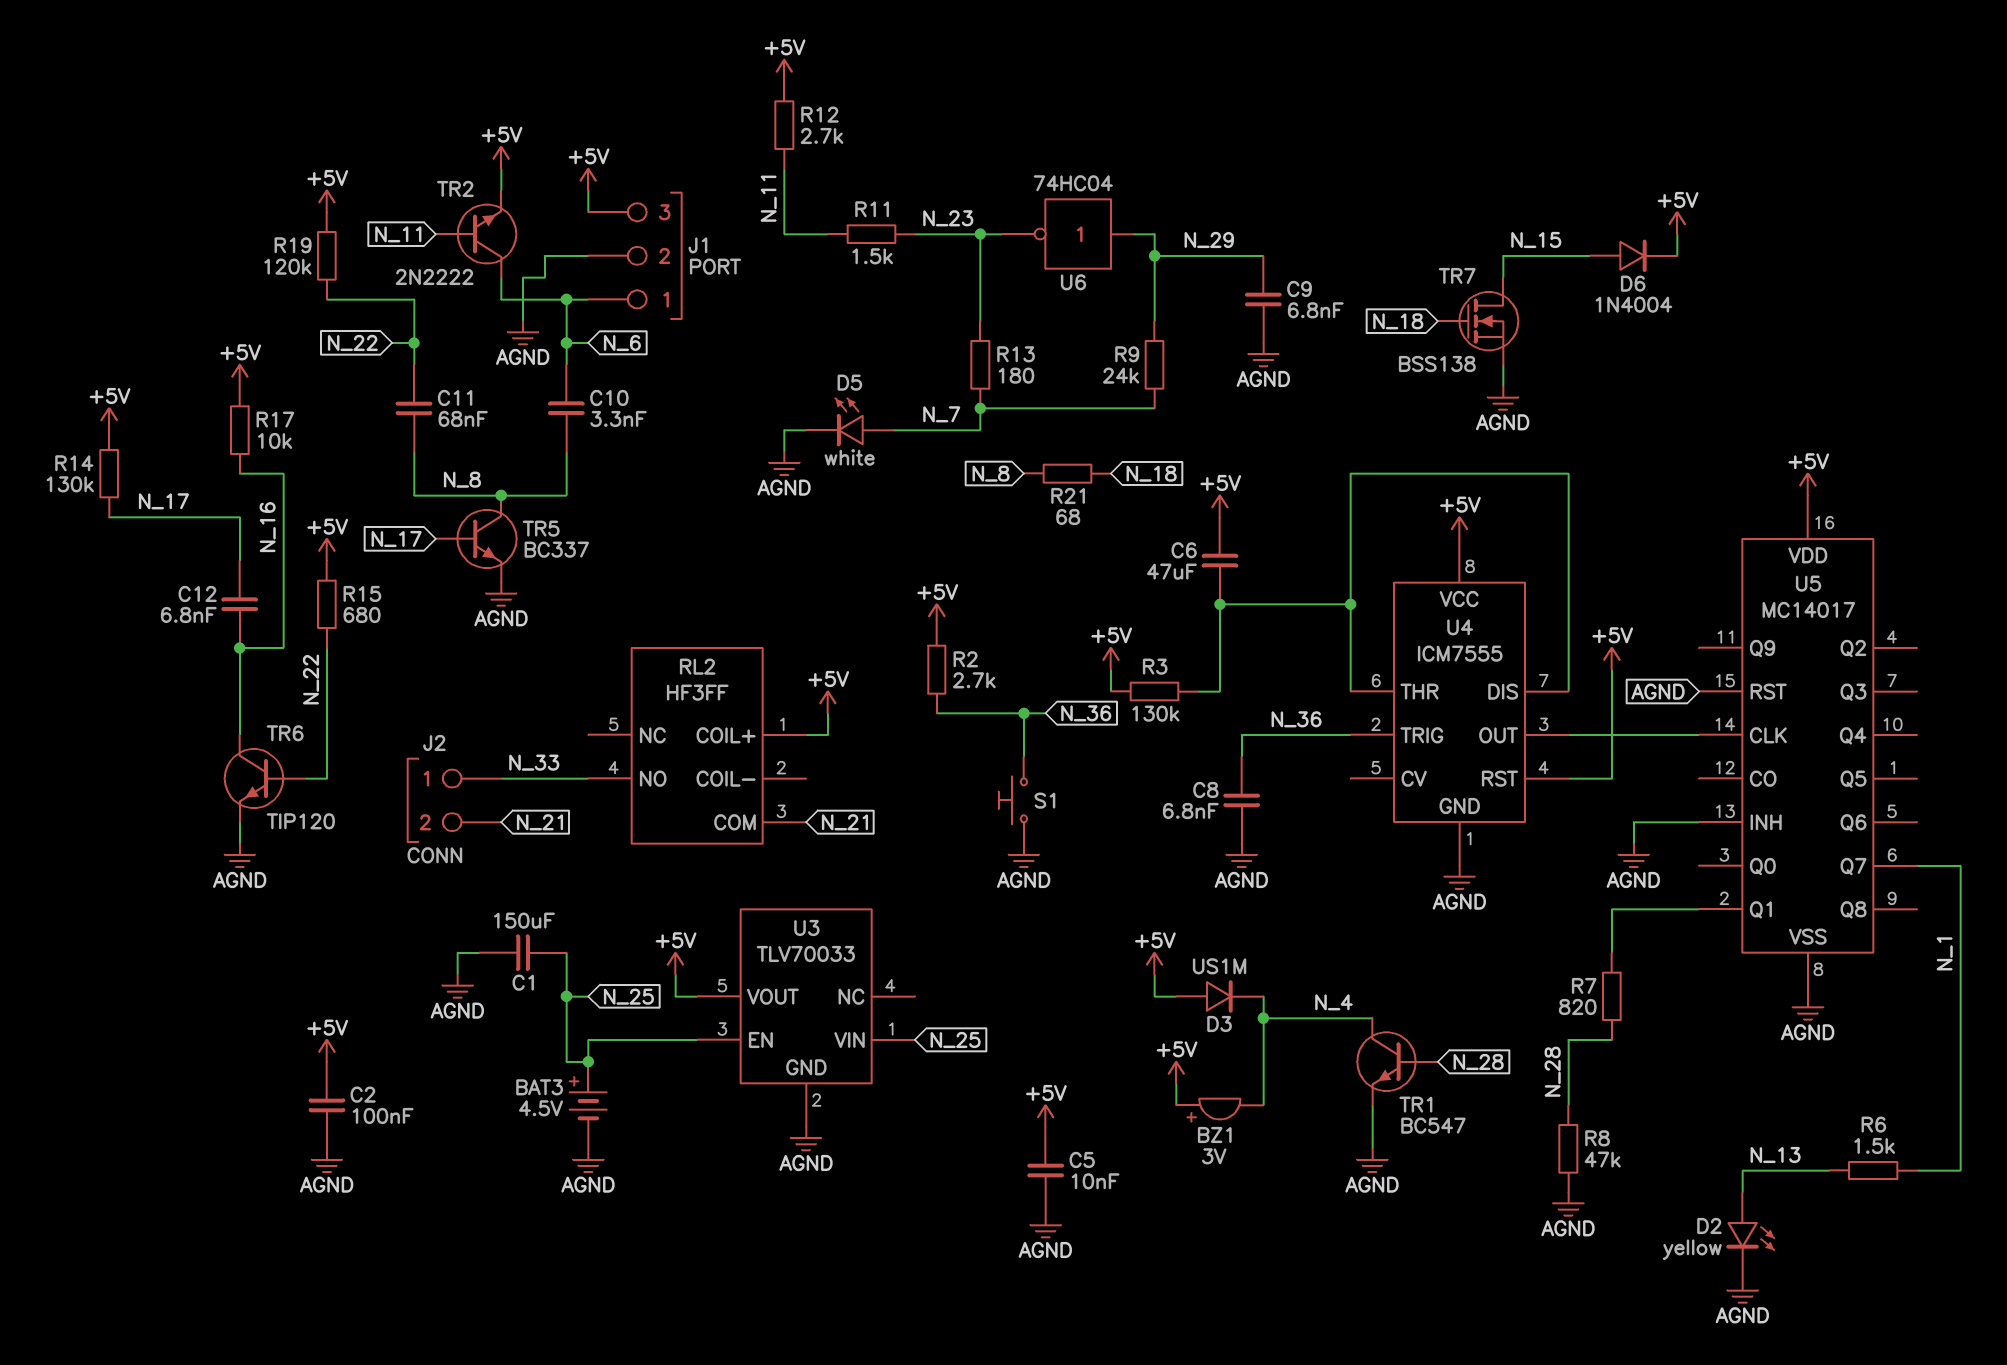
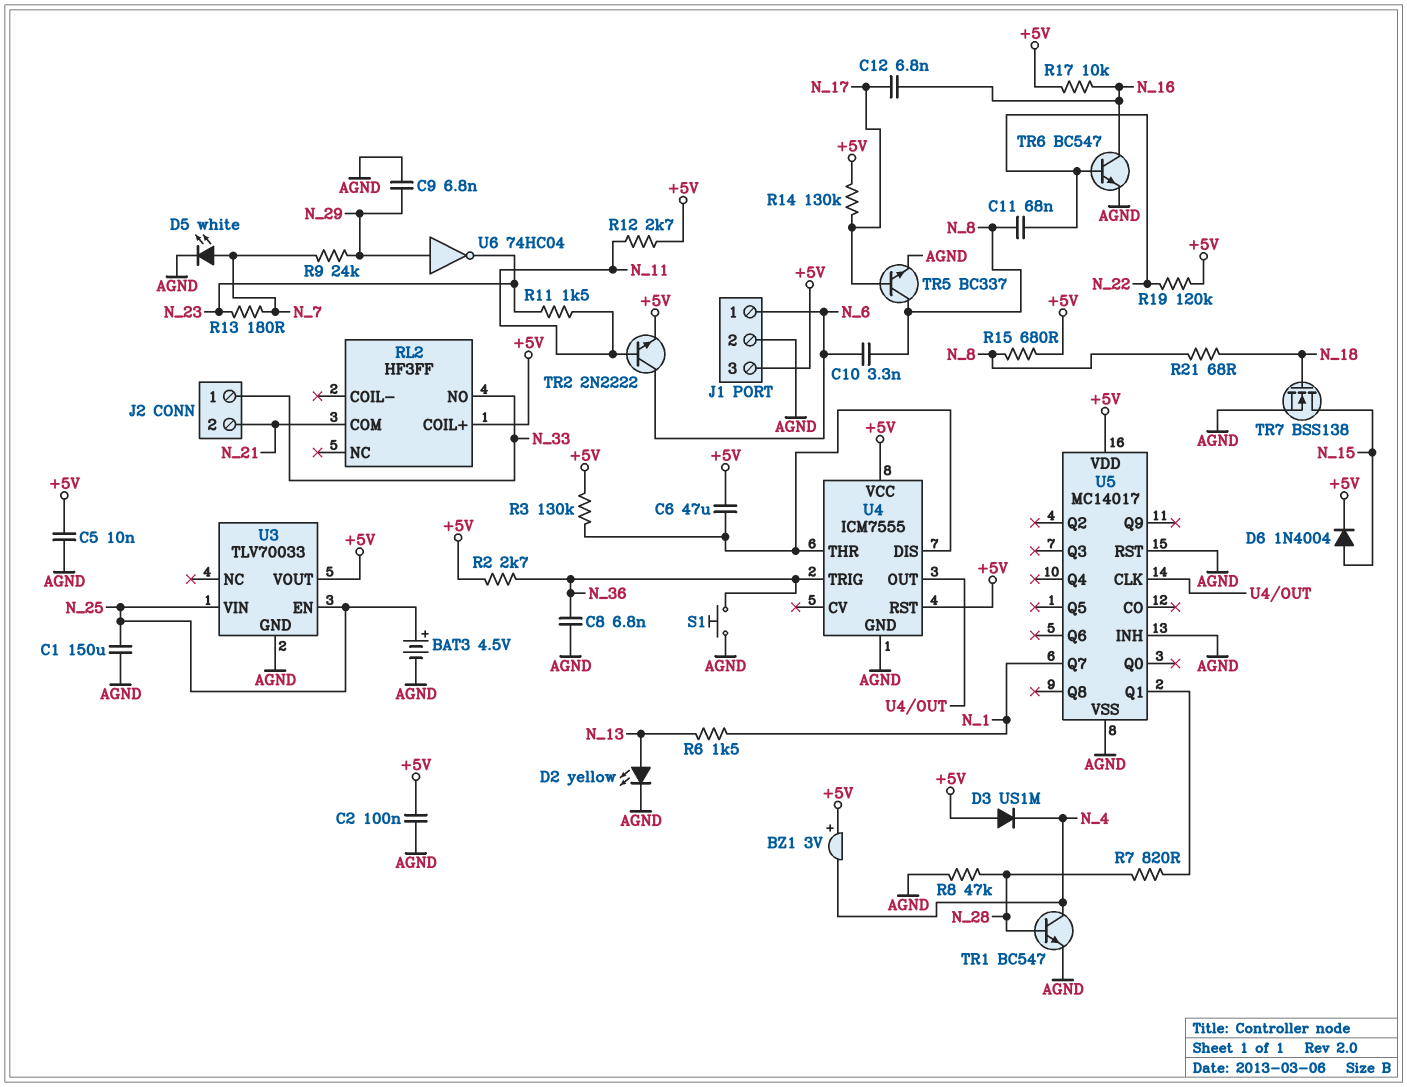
R15: 680 (+5V, N_22) -> 680 (+5V, N_8)
TR6: NPN TIP120 (B N_22, C N_16, E AGND) -> NPN BC547 (B N_22, C N_16, E AGND)

